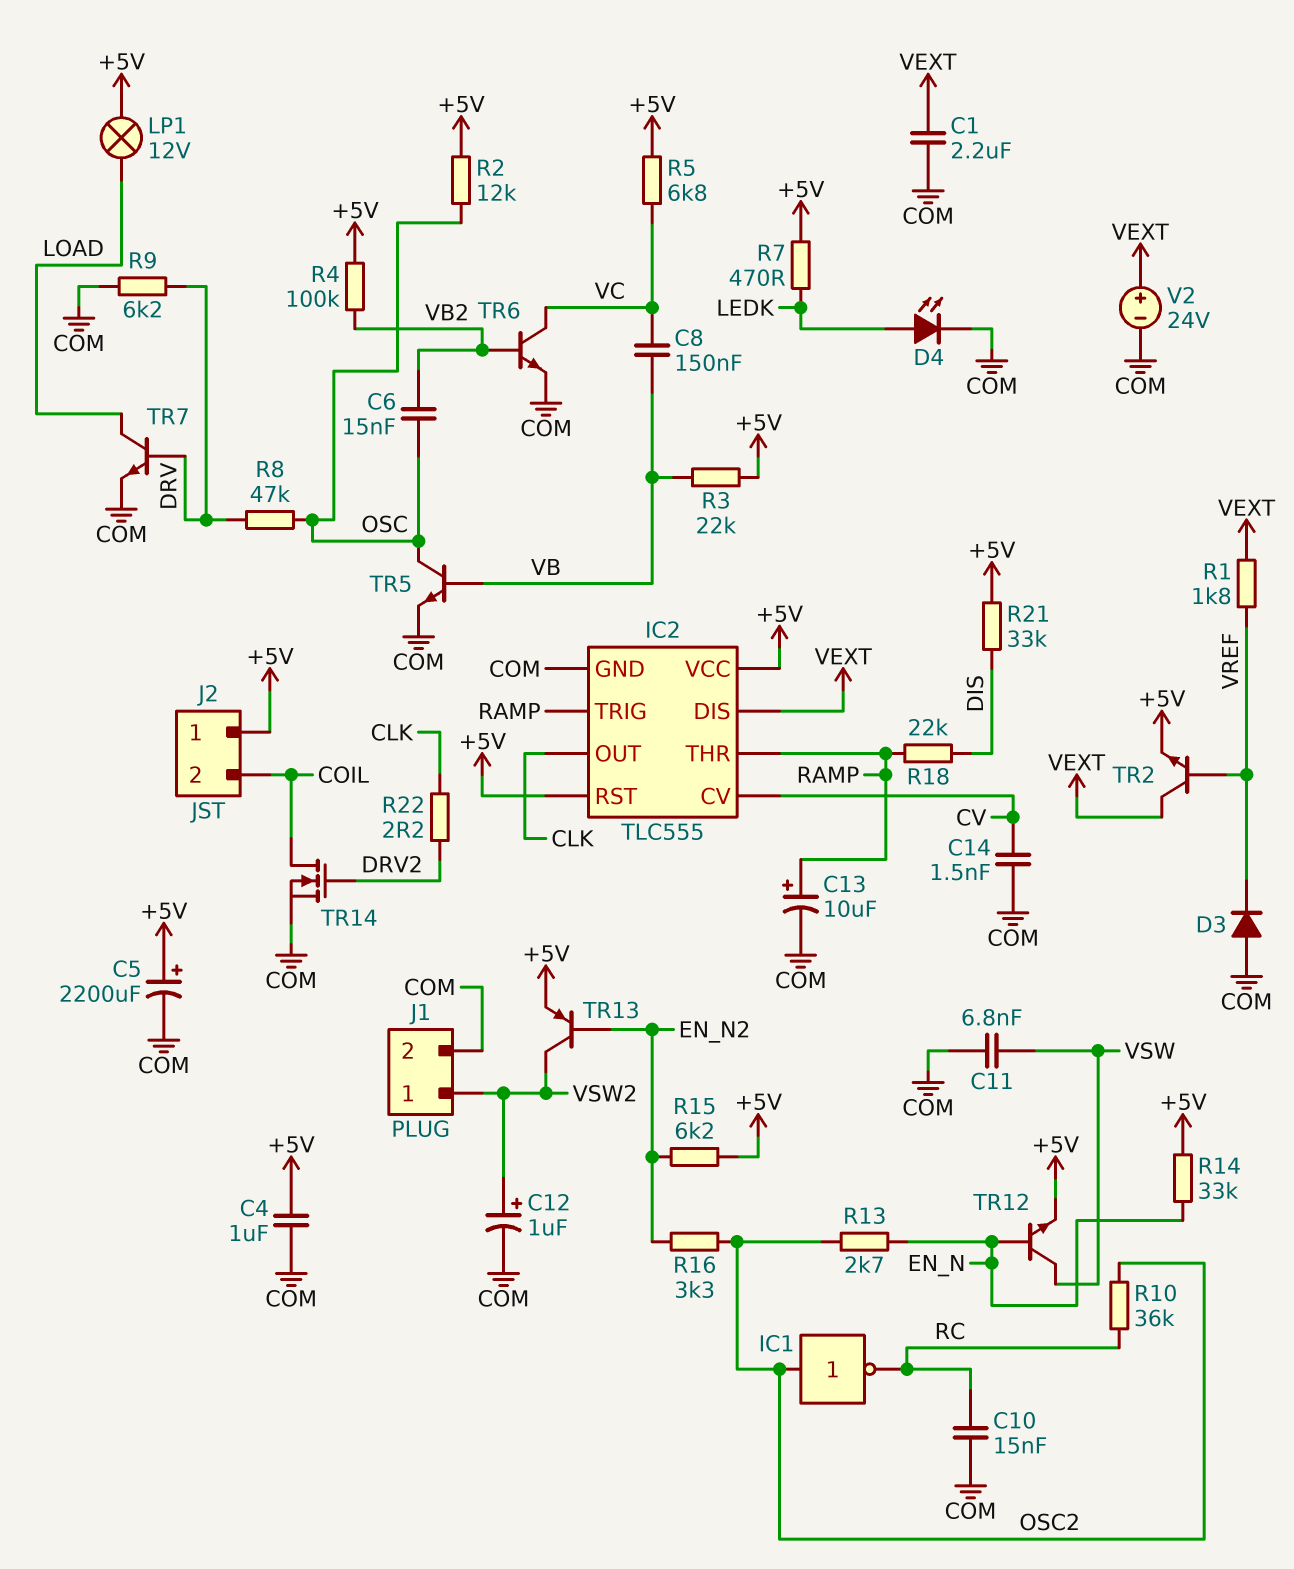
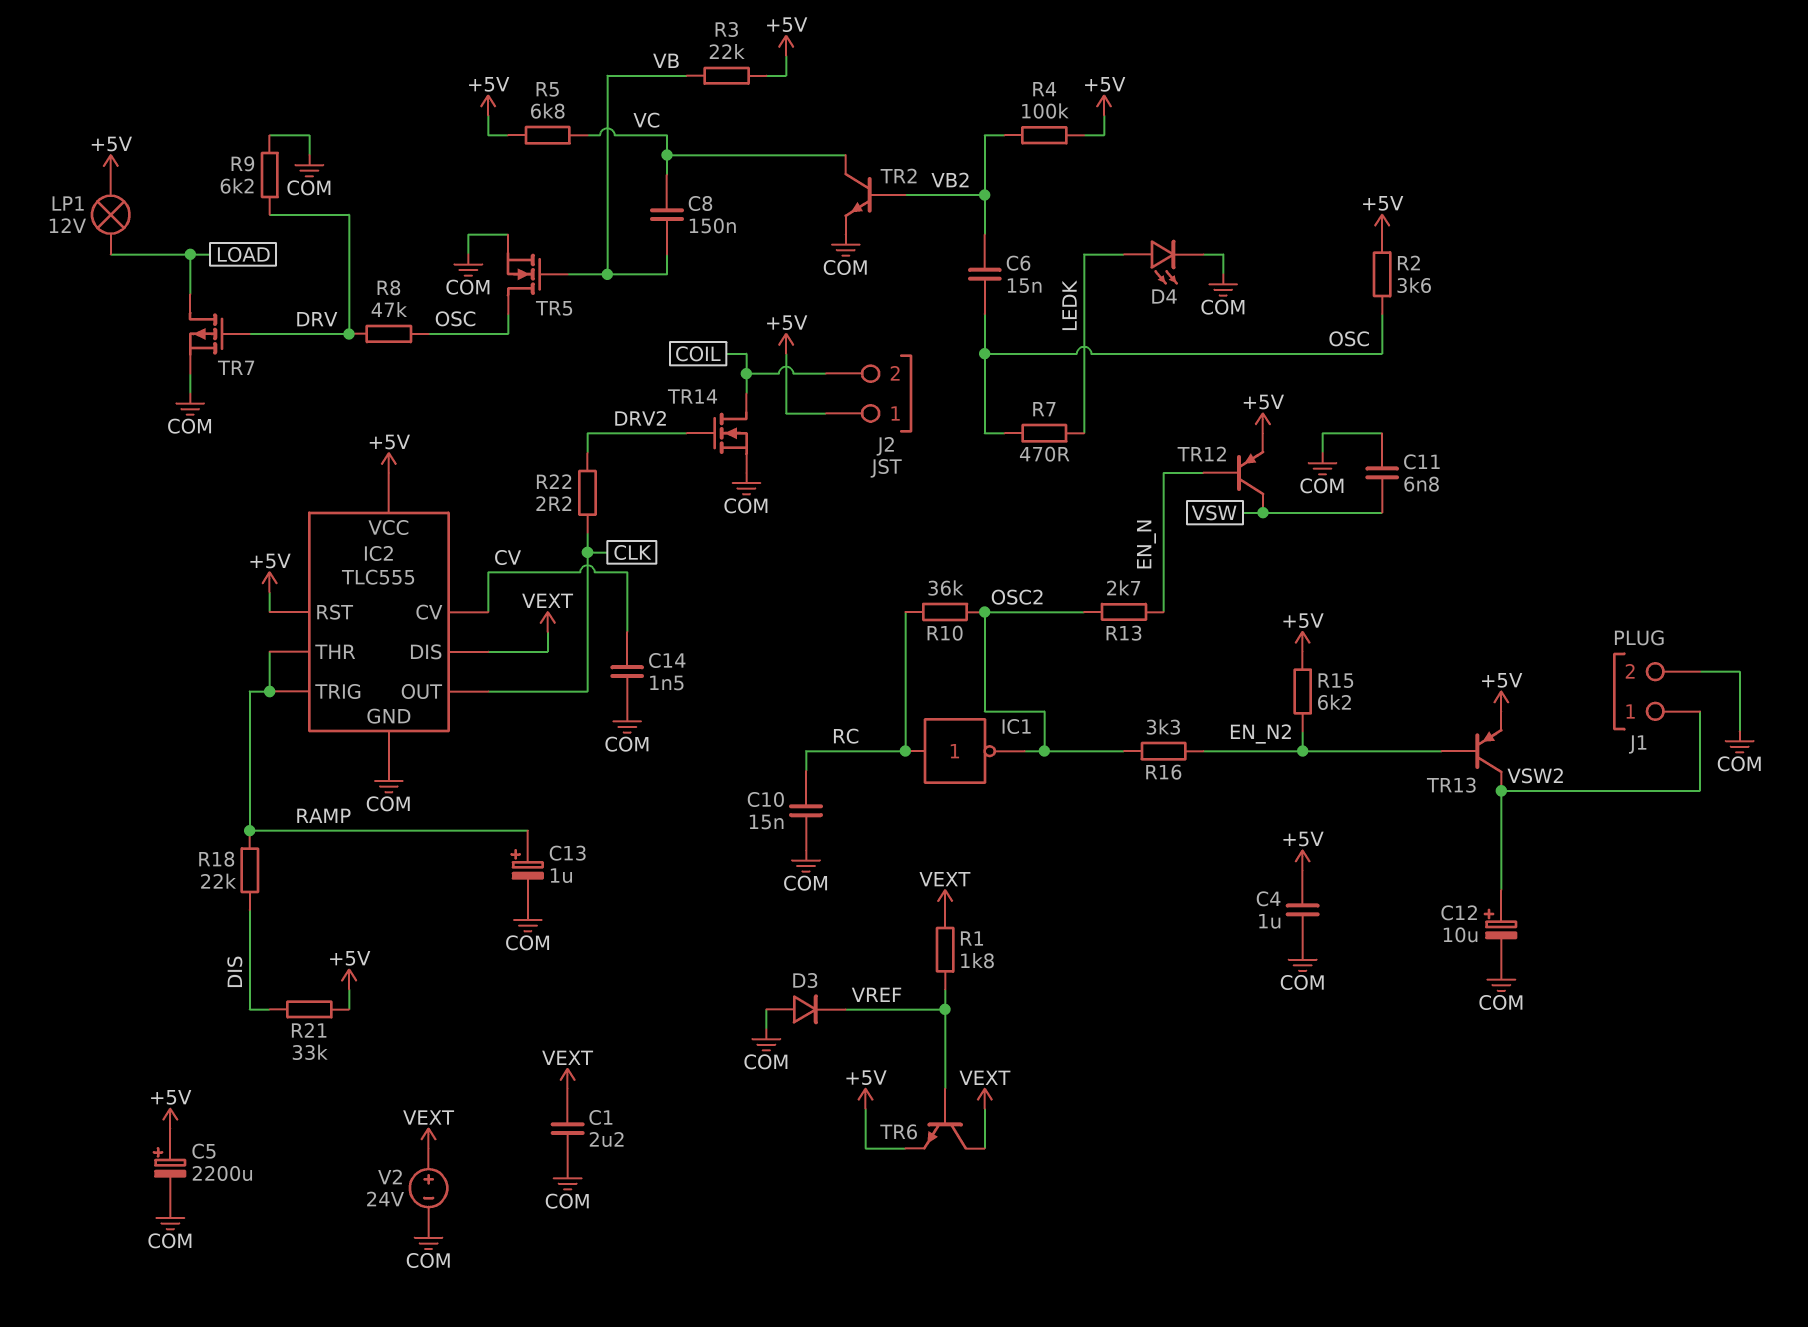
C12: 1uF (plus VSW2, minus COM) -> 10uF (plus VSW2, minus COM)
C13: 10uF (plus RAMP, minus COM) -> 1uF (plus RAMP, minus COM)
IC1: NOT (in OSC2, out RC) -> NOT (in RC, out OSC2)
R2: 12k (+5V, OSC) -> 3.6k (+5V, OSC)
R7: 470 (+5V, LEDK) -> 470 (LEDK, OSC)
R14: 33k (+5V, EN_N) -> none
TR2: NPN (B VREF, C VEXT, E +5V) -> NPN (B VB2, C VC, E COM)
TR5: NPN (B VB, C OSC, E COM) -> NMOS (G VB, D OSC, S COM)
TR6: NPN (B VB2, C VC, E COM) -> NPN (B VREF, C VEXT, E +5V)
TR7: NPN (B DRV, C LOAD, E COM) -> PMOS (G DRV, D LOAD, S COM)
TR12: NPN (B EN_N, C VSW, E +5V) -> PNP (B EN_N, C VSW, E +5V)

